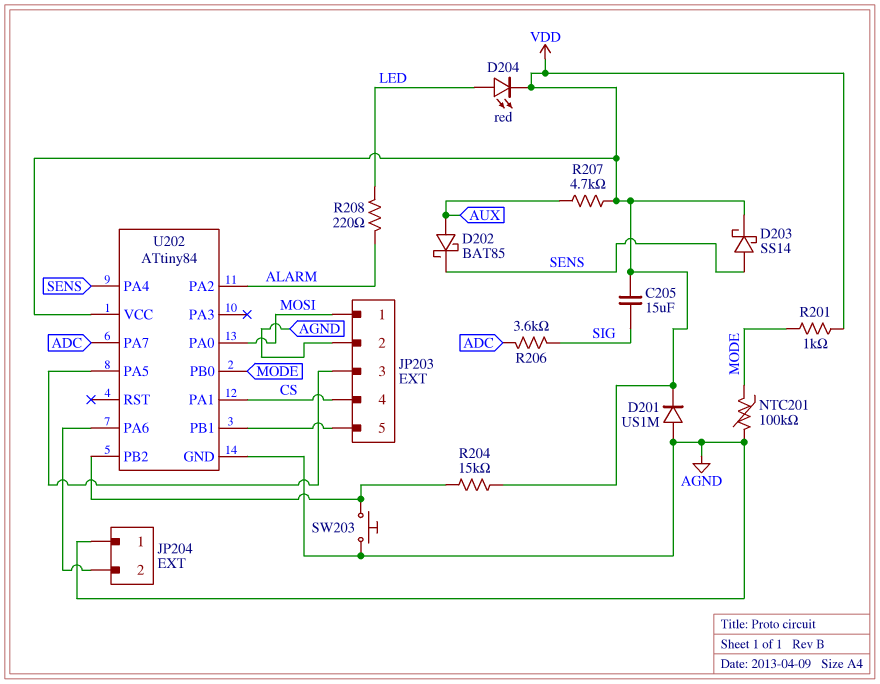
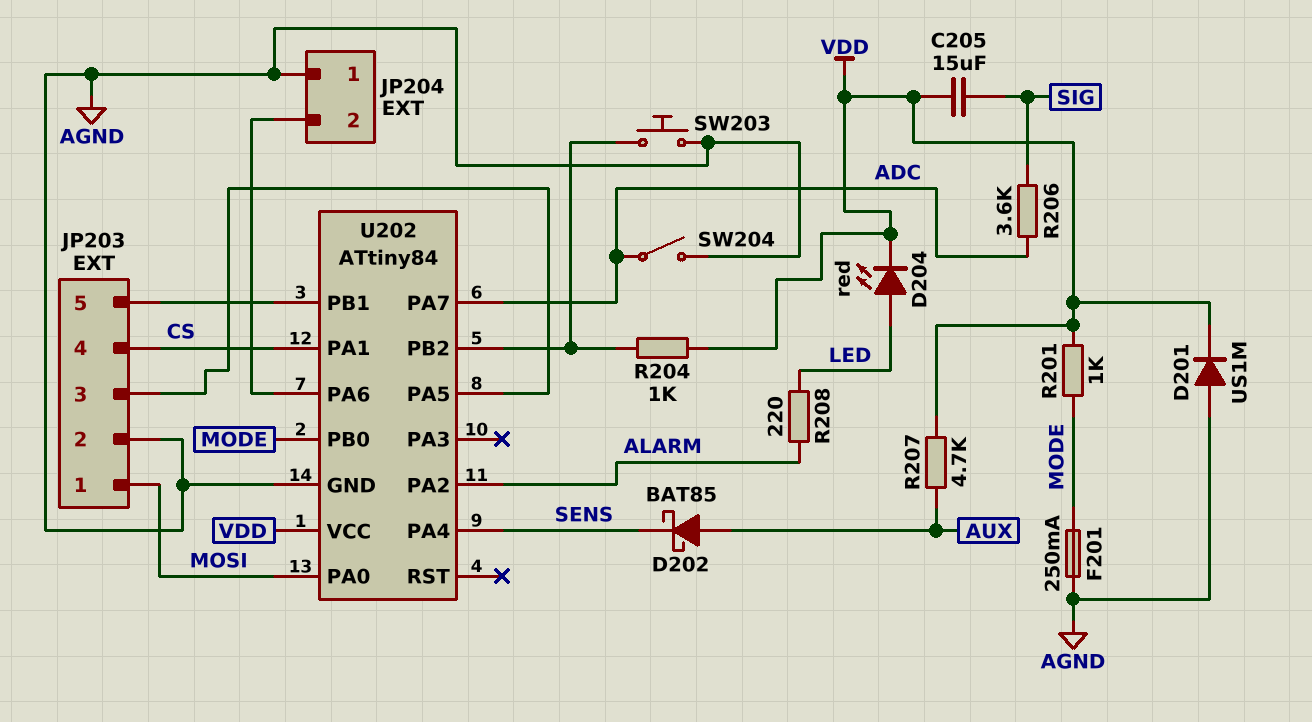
D203: schottky SS14 (A SENS, K VDD) -> none
F201: none -> 250mA (AGND, MODE)
NTC201: 100k (AGND, MODE) -> none
R204: 15k (U202/PB2, VDD) -> 1k (U202/PB2, VDD)
SW204: none -> switch (ADC, AGND)

